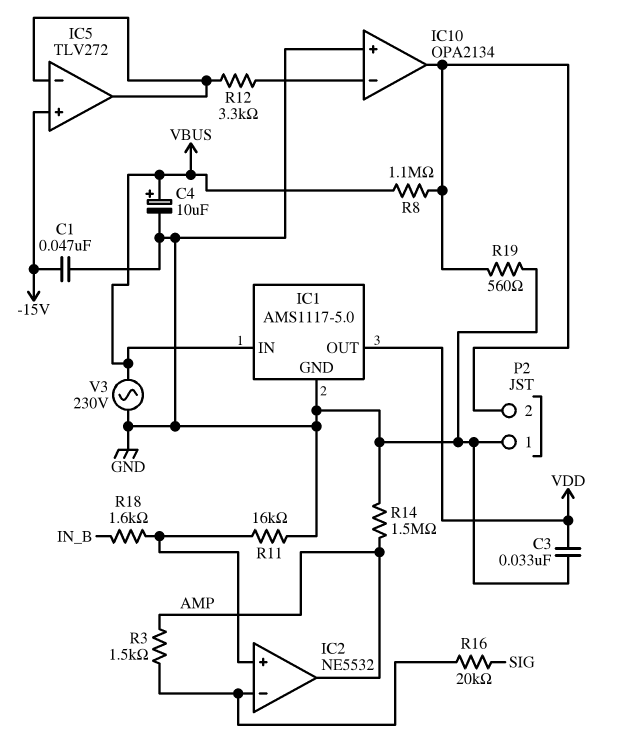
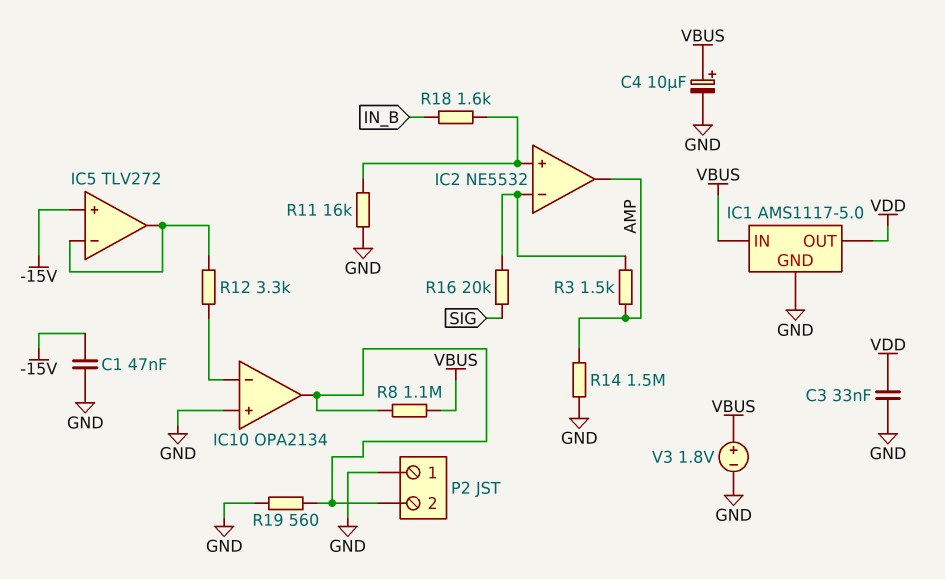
V3: AC 230V (GND, VBUS) -> 1.8V (plus VBUS, minus GND)

